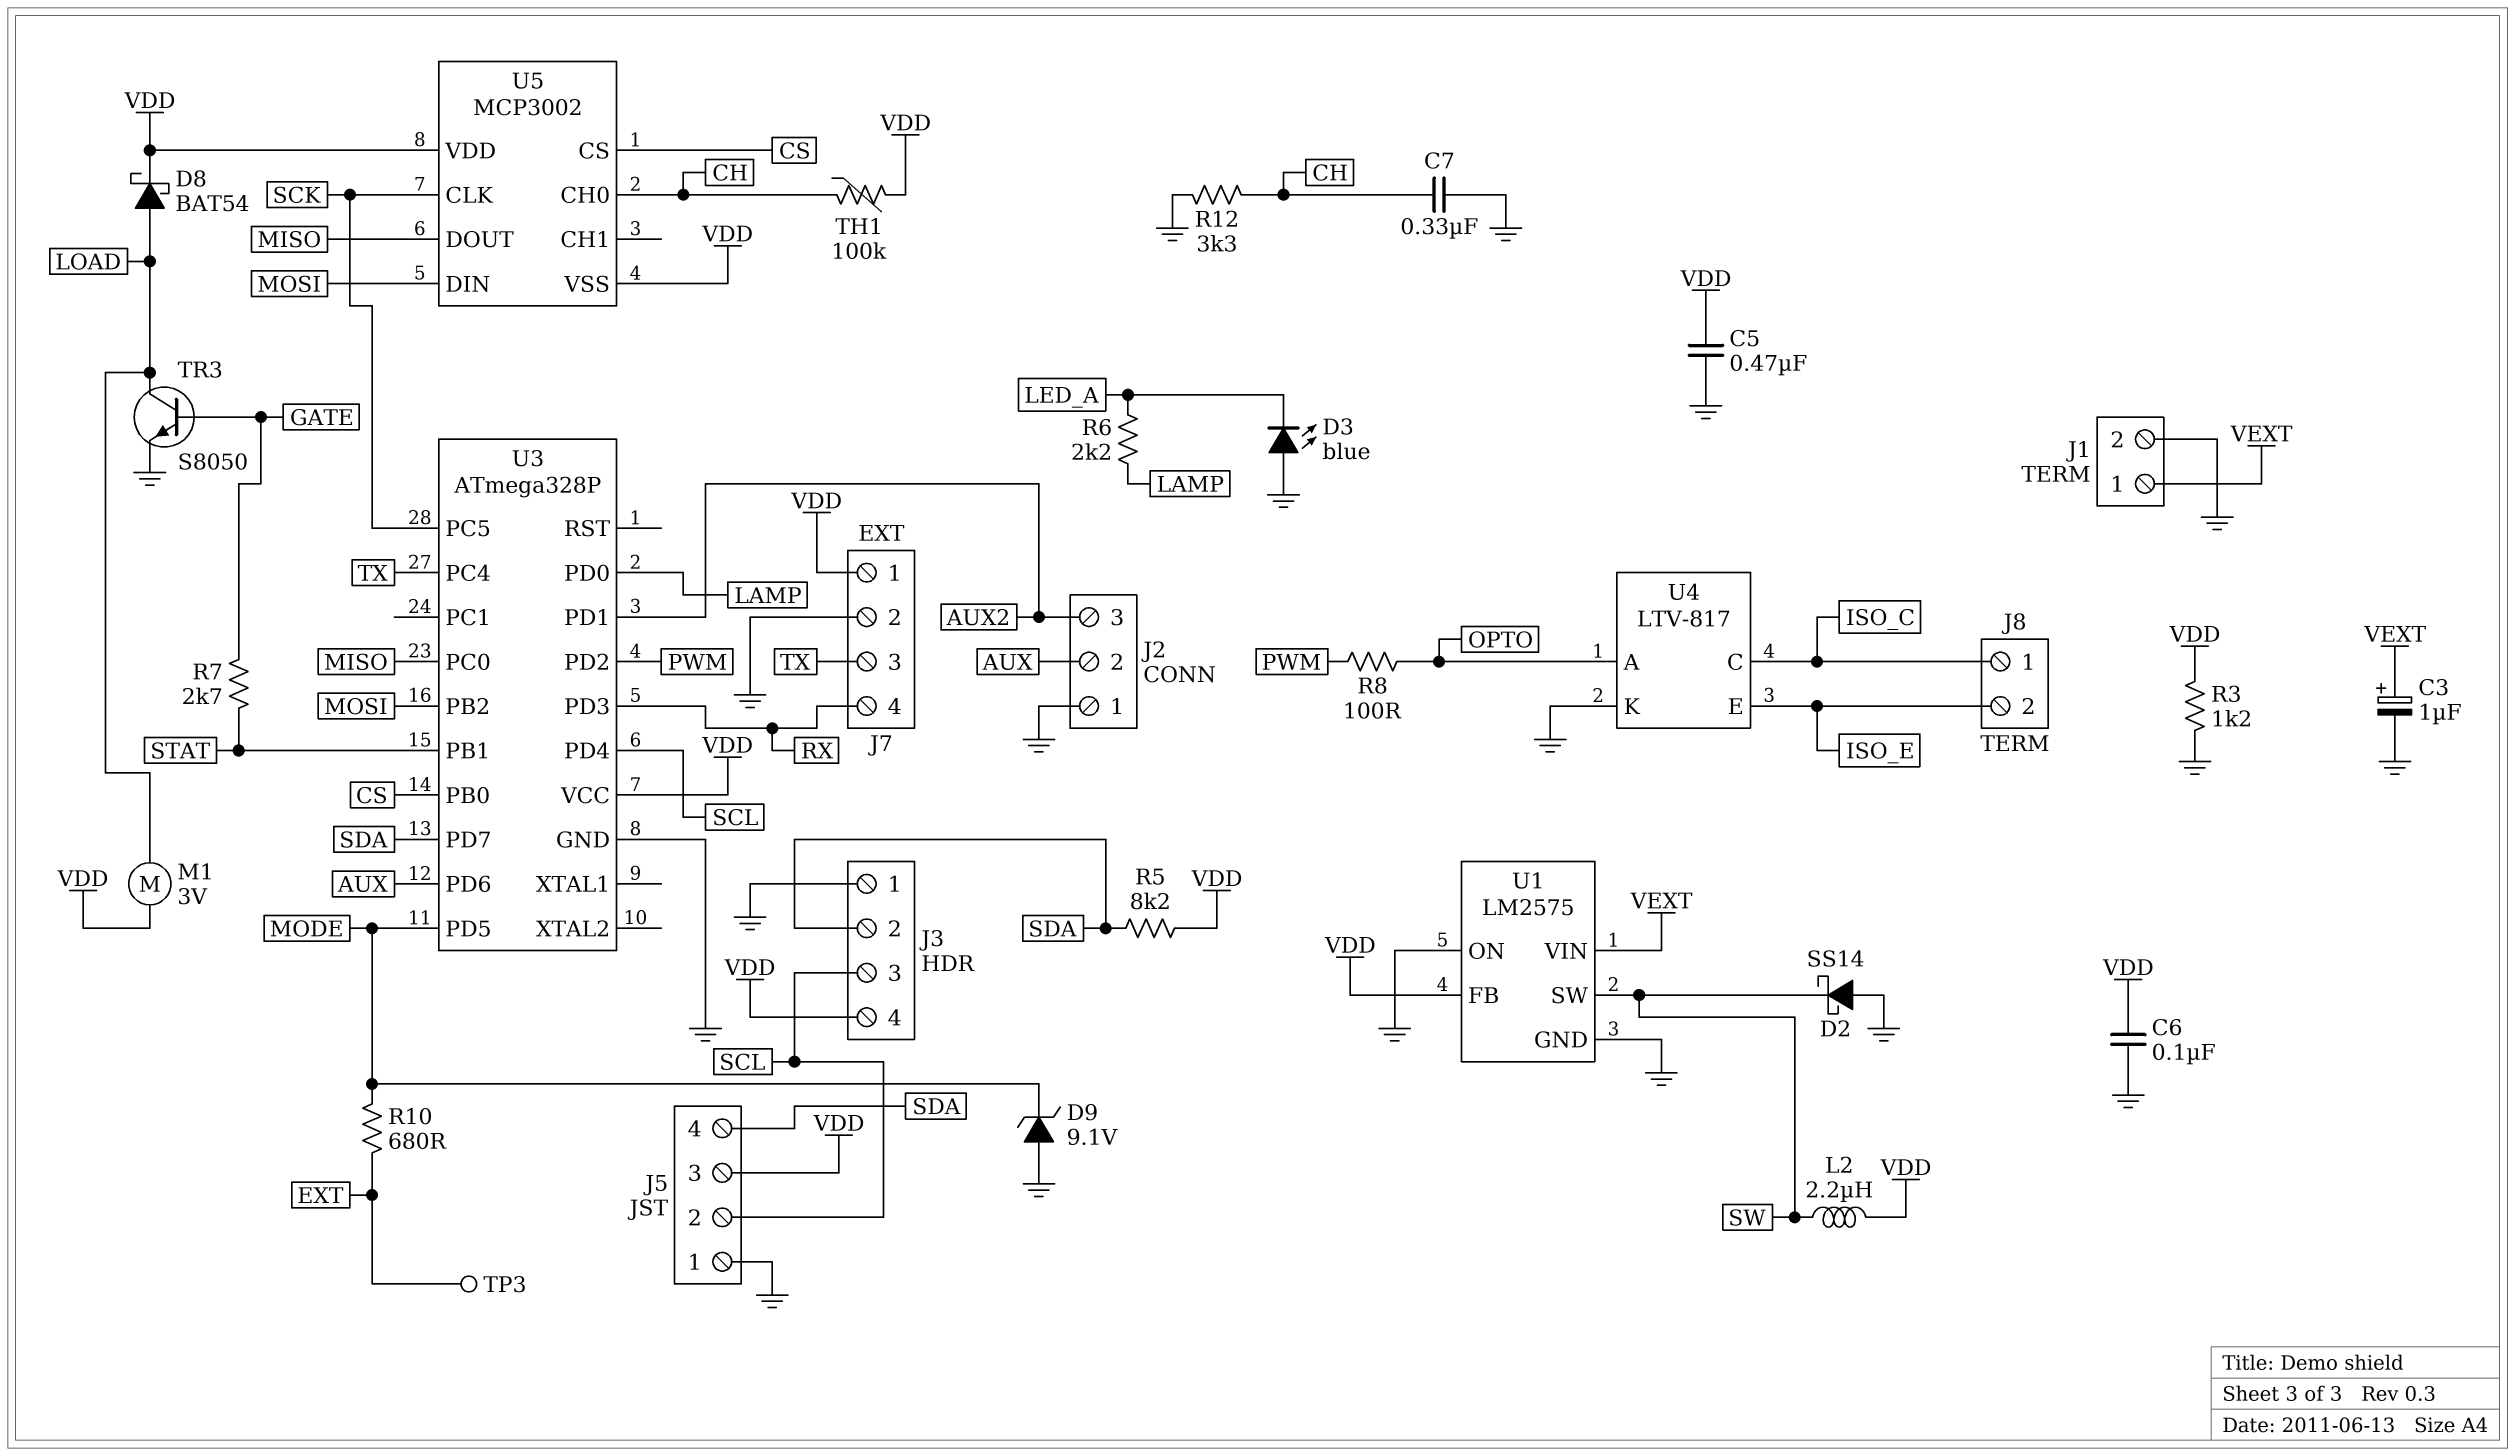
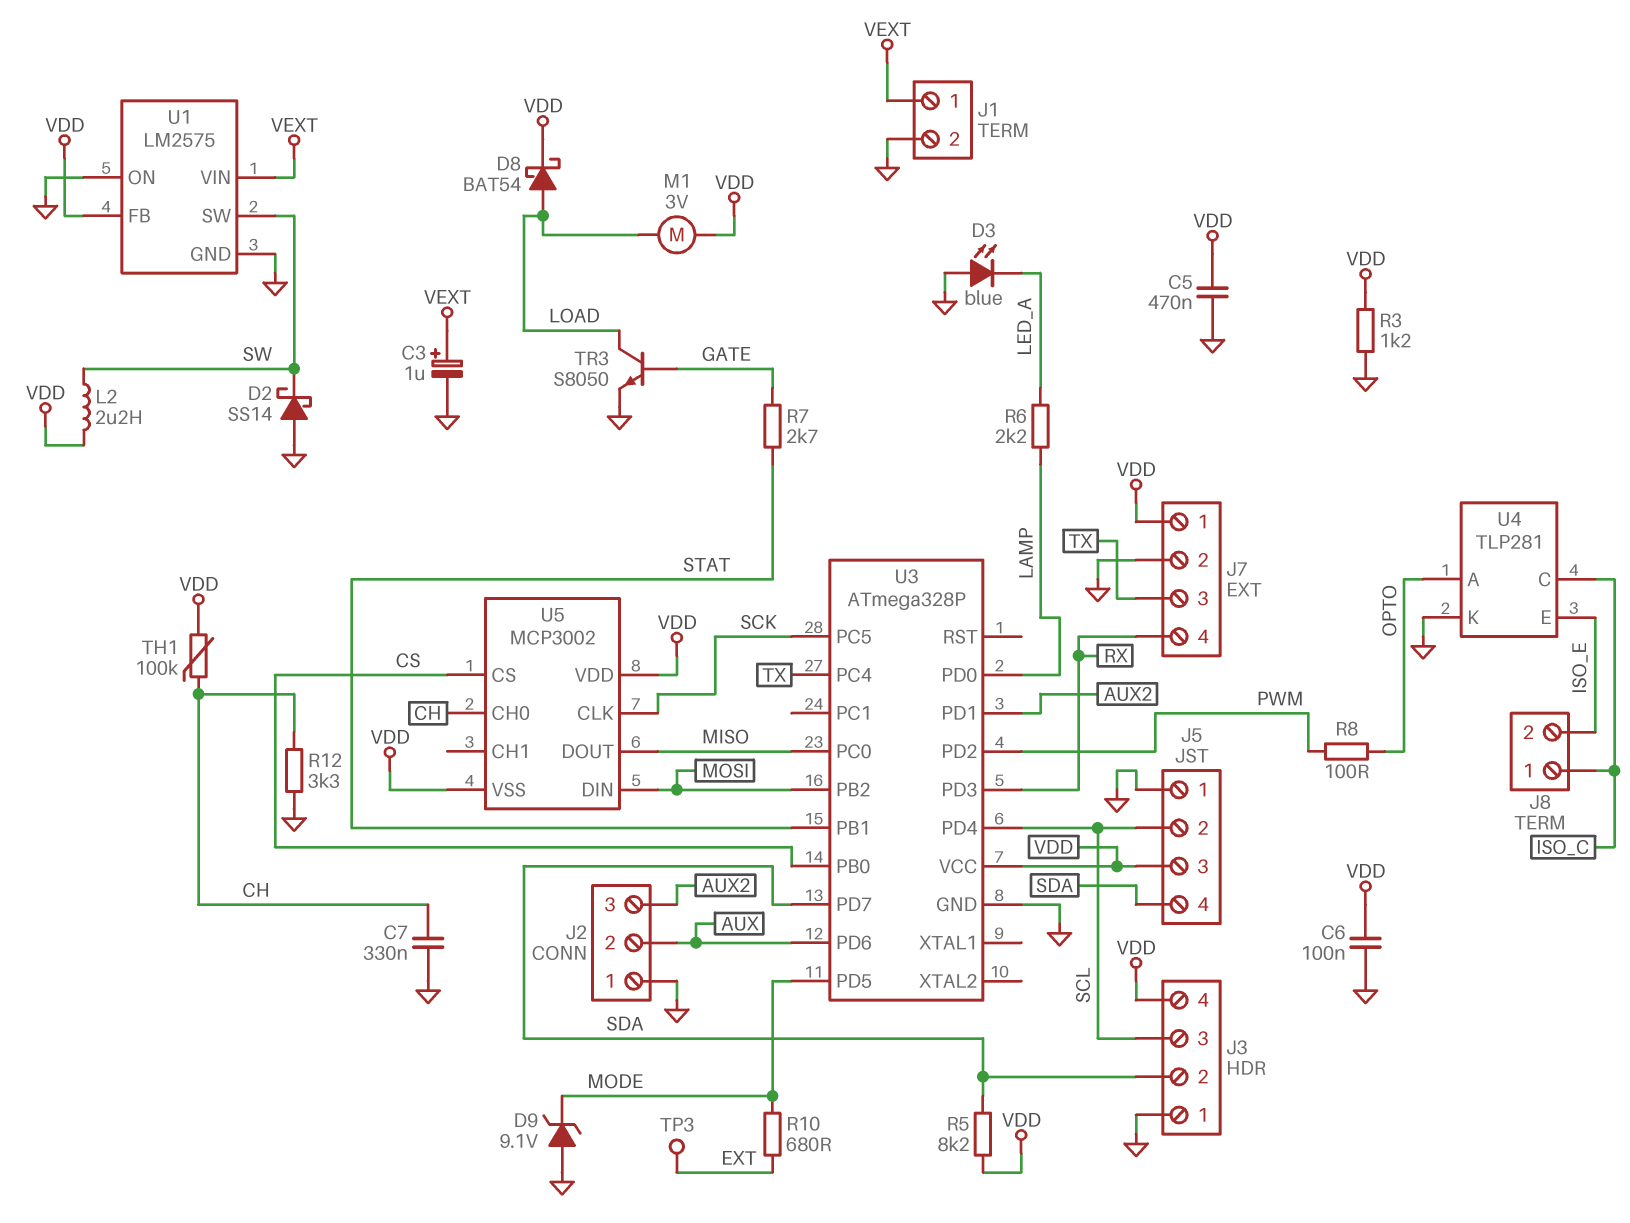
U4: LTV-817 -> TLP281

